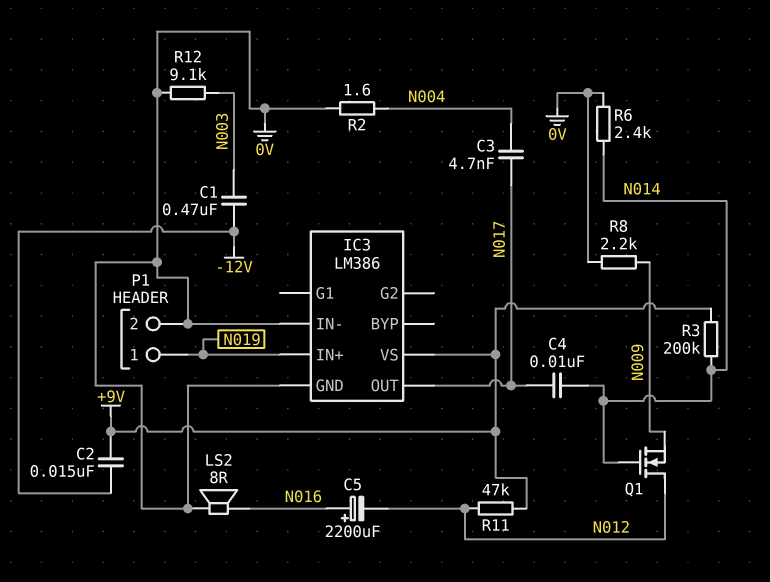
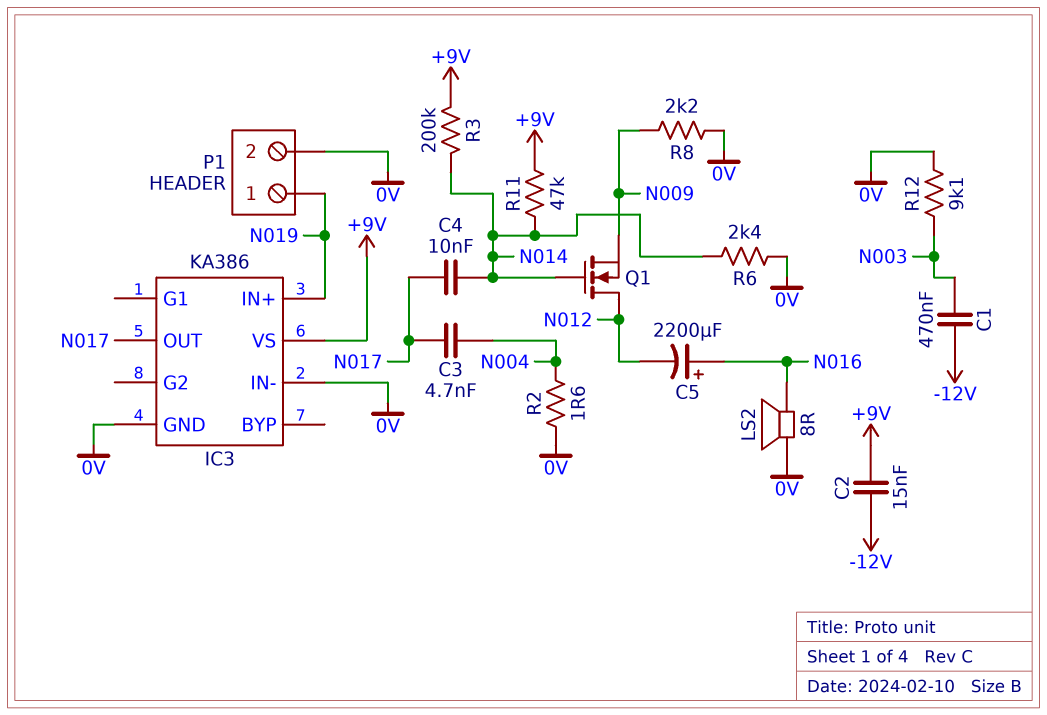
IC3: LM386 -> KA386
R11: 47k (+9V, N012) -> 47k (+9V, N014)

